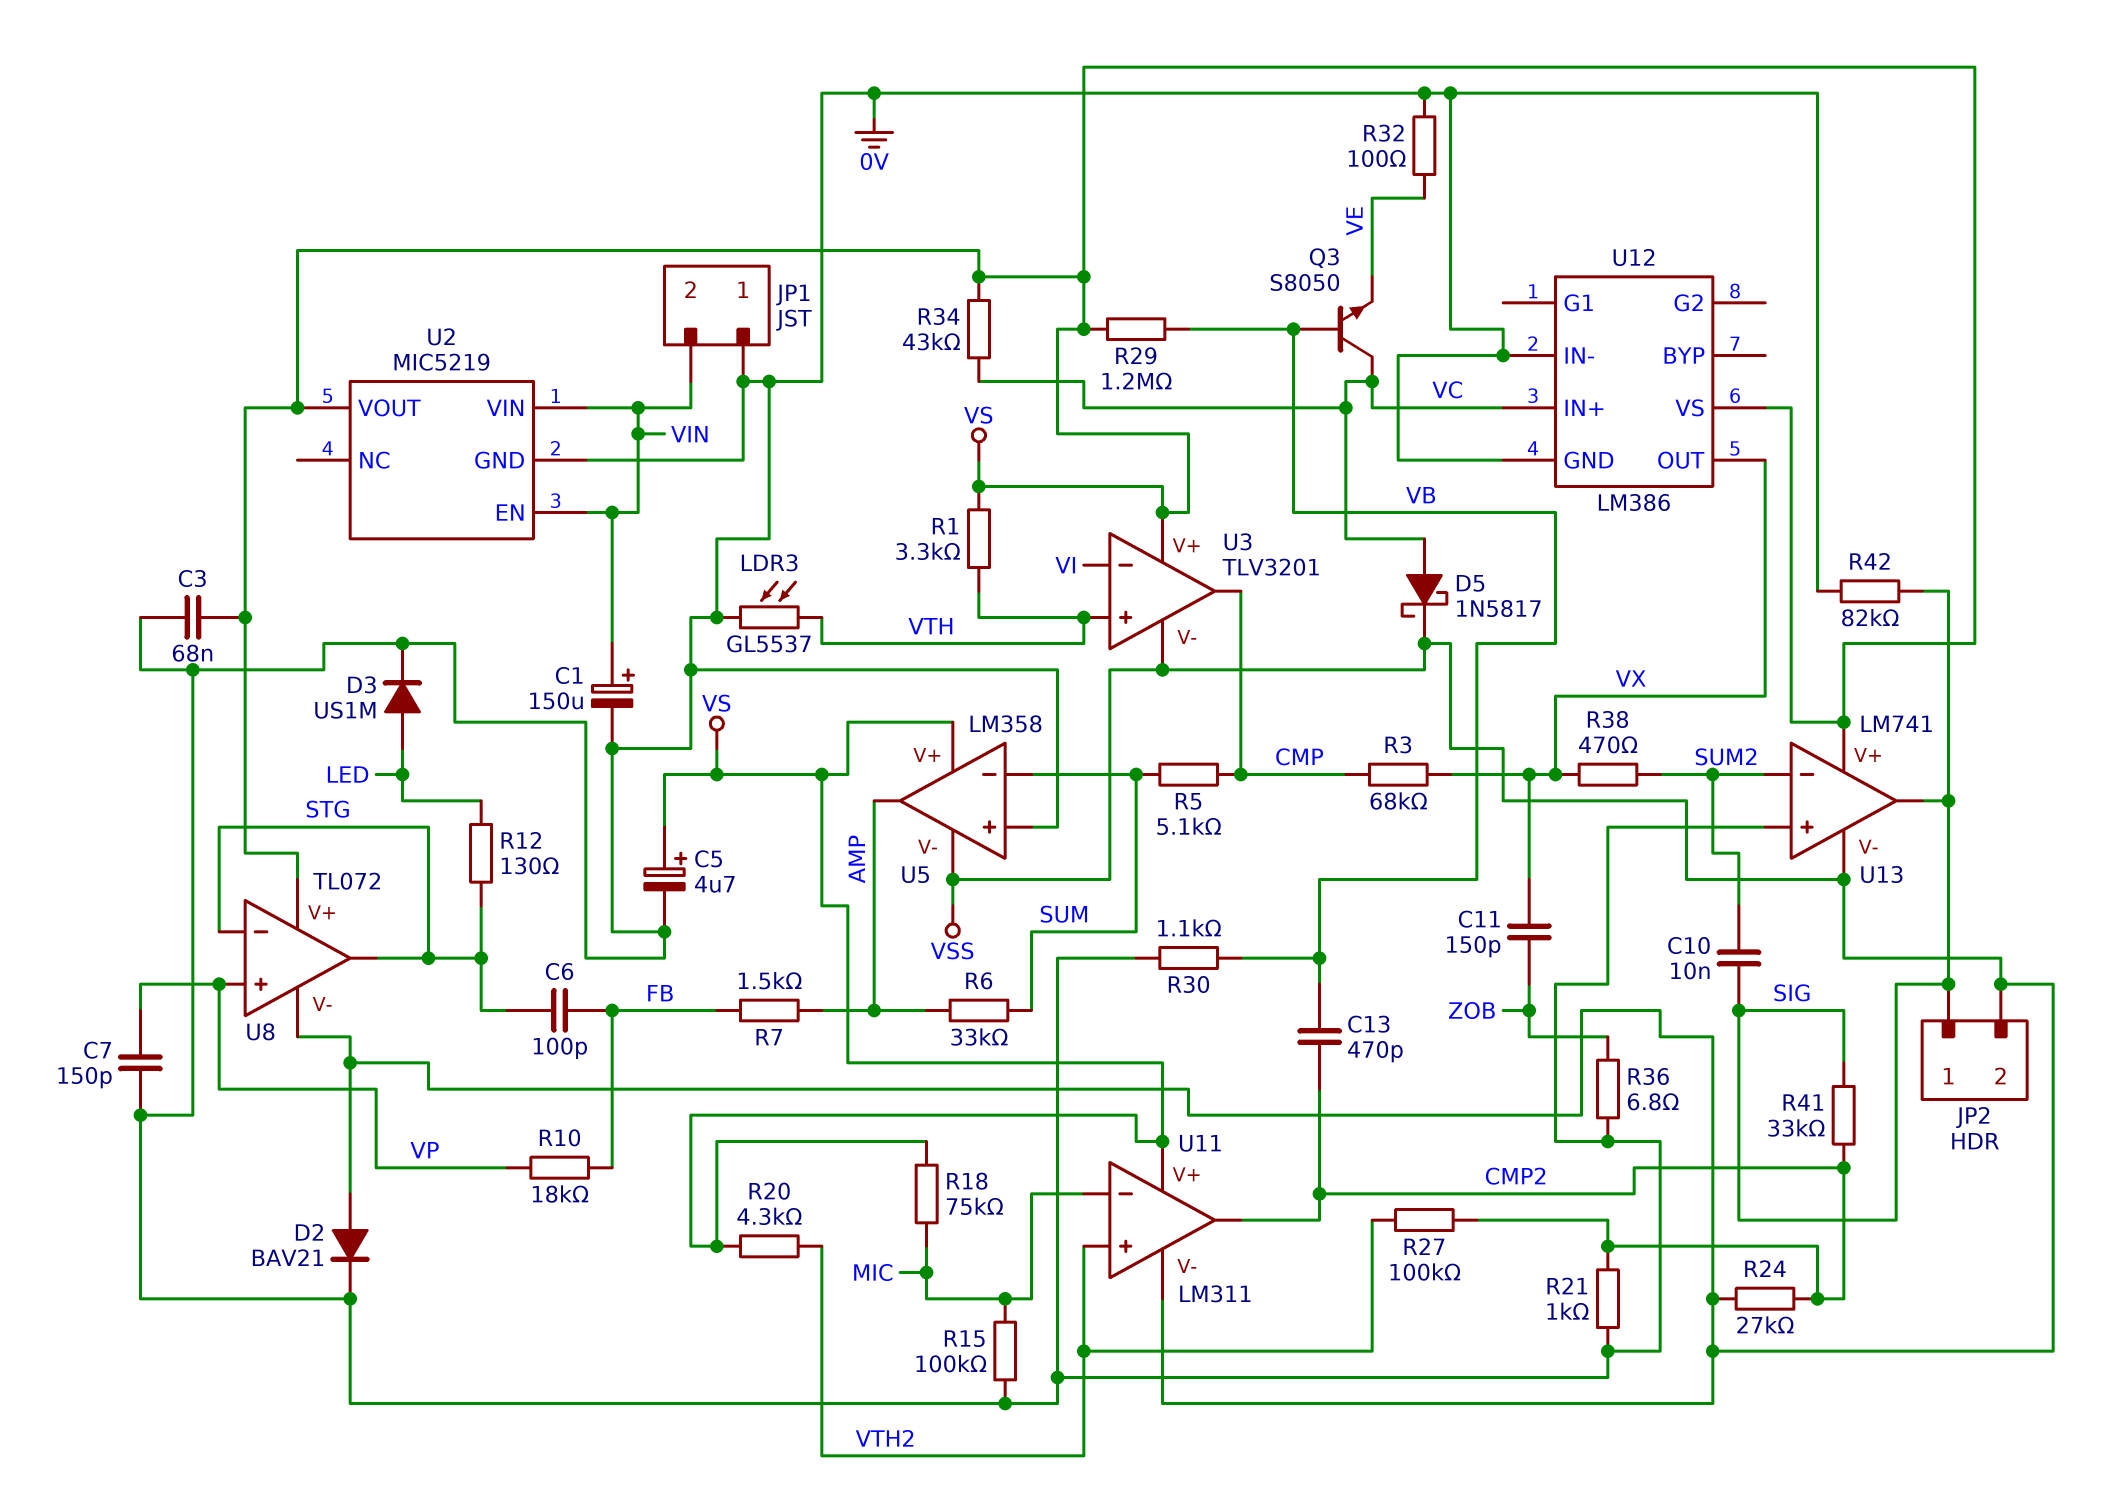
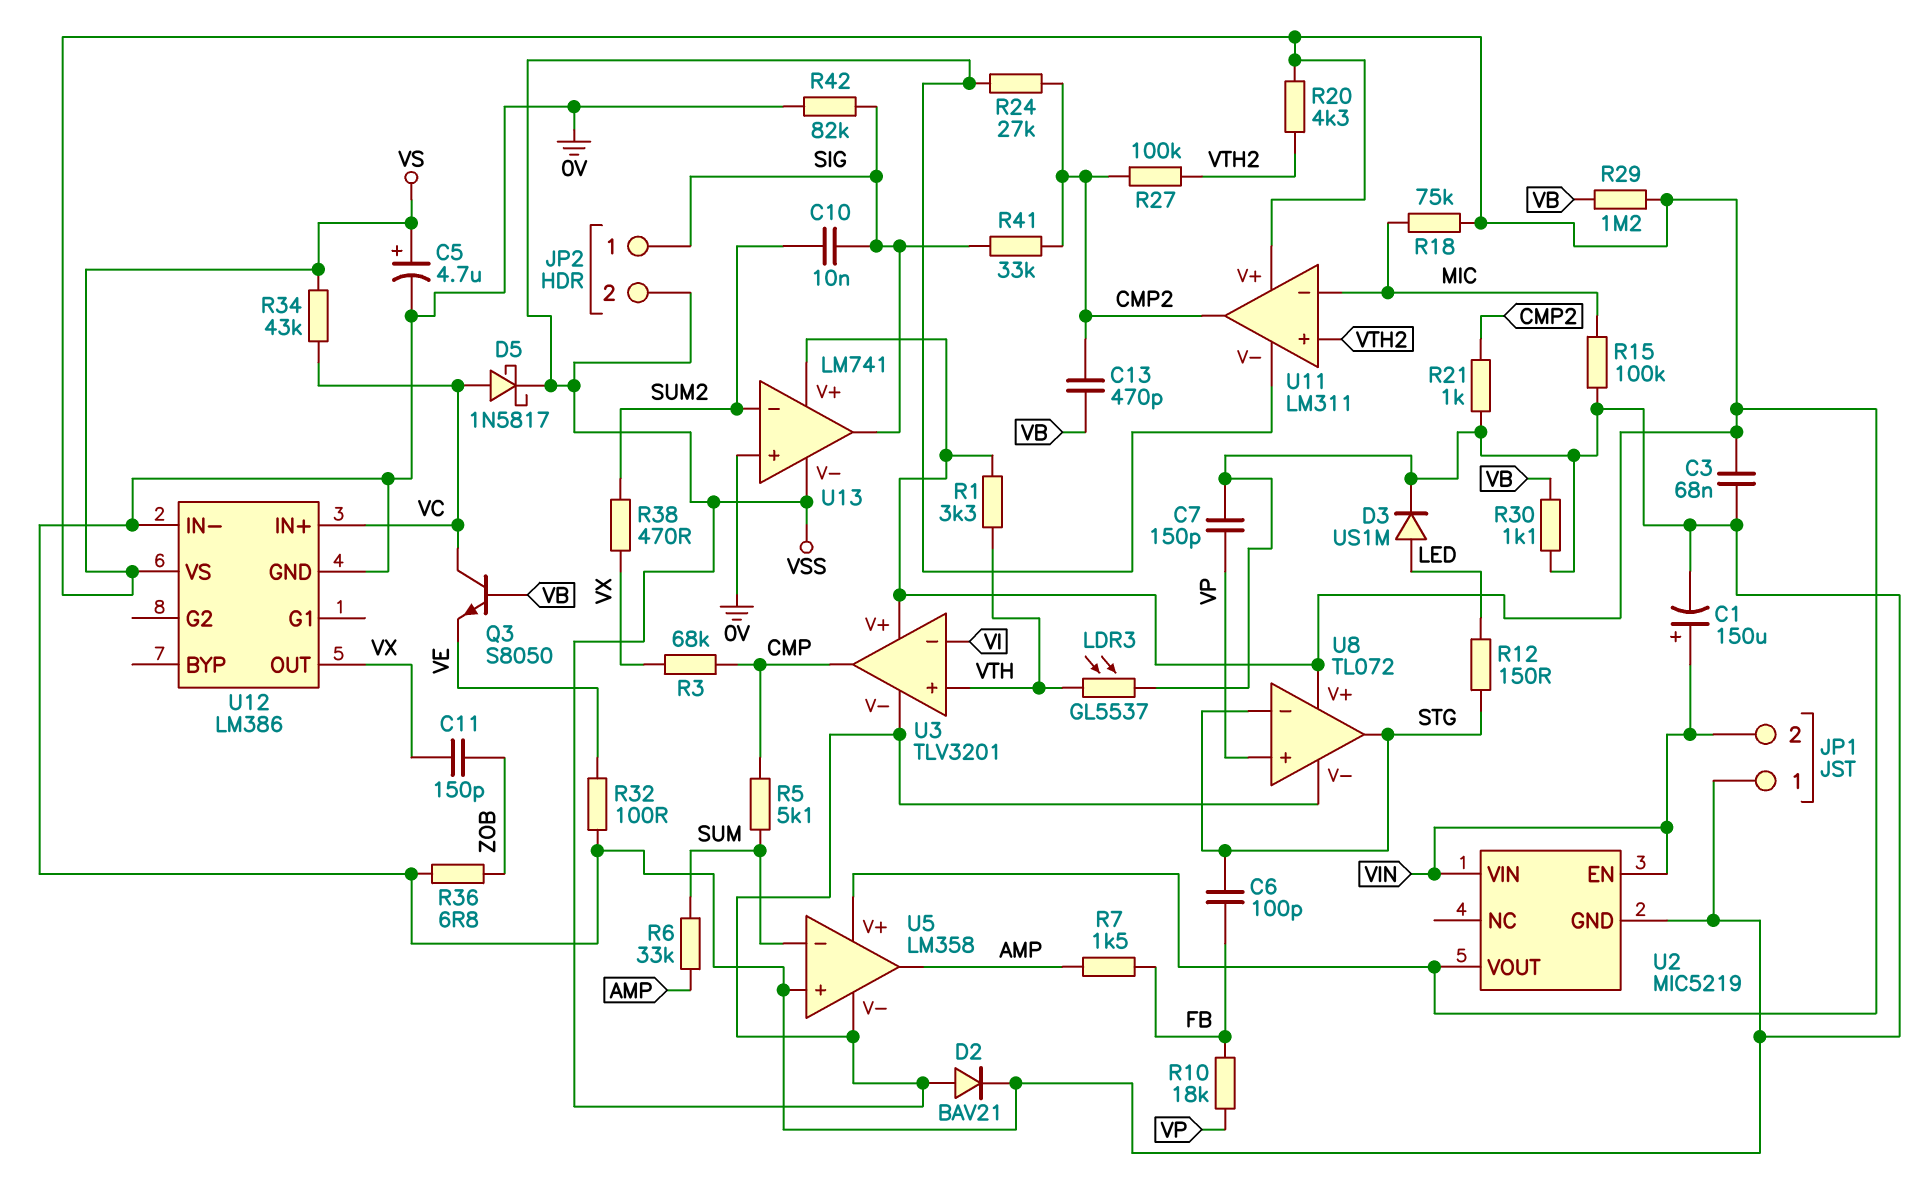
R12: 130 (LED, STG) -> 150 (LED, STG)

